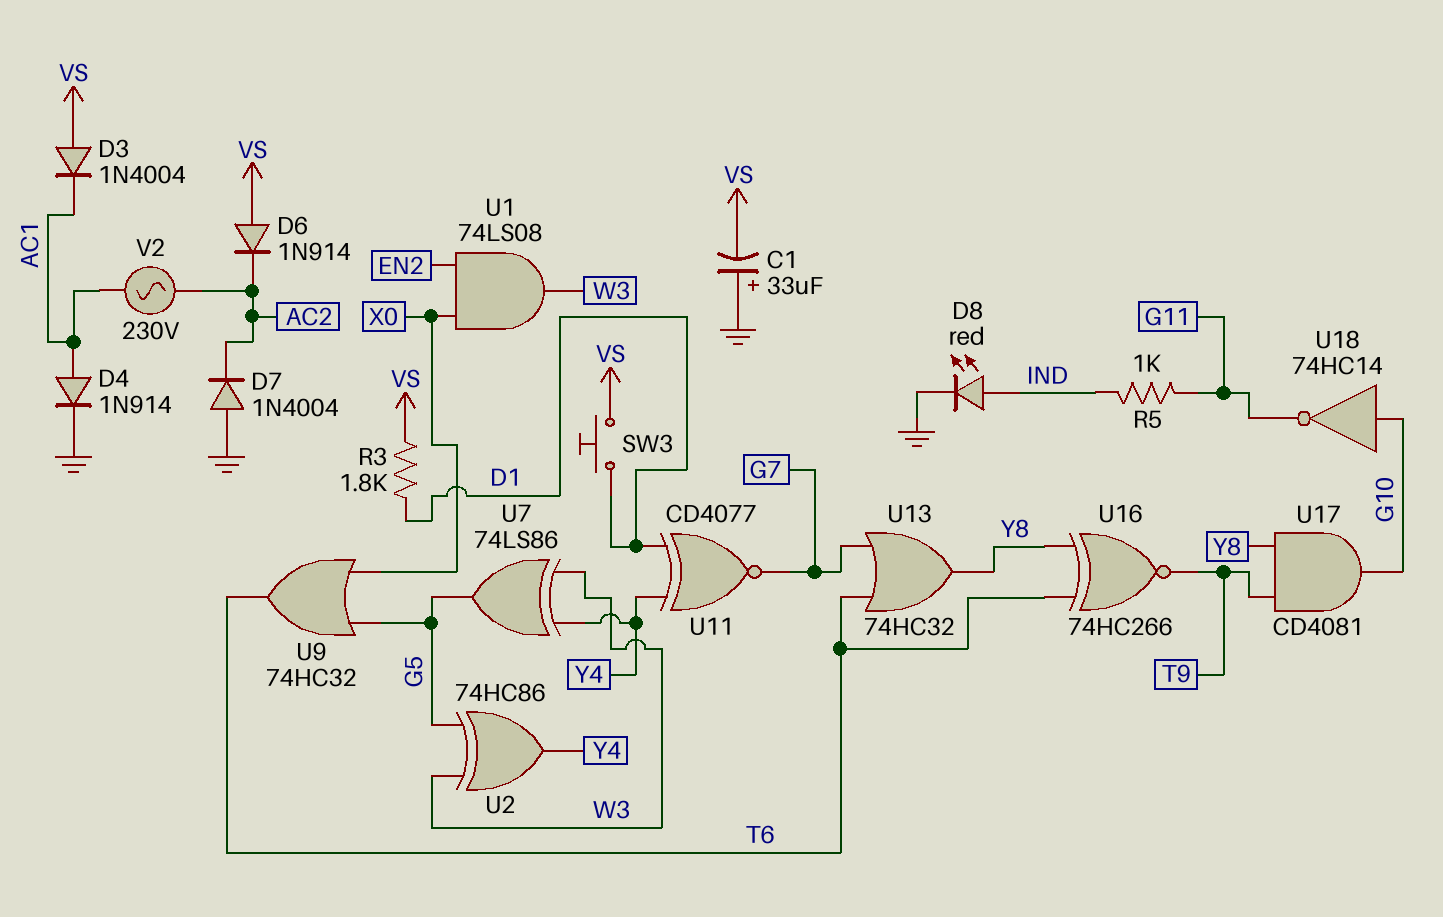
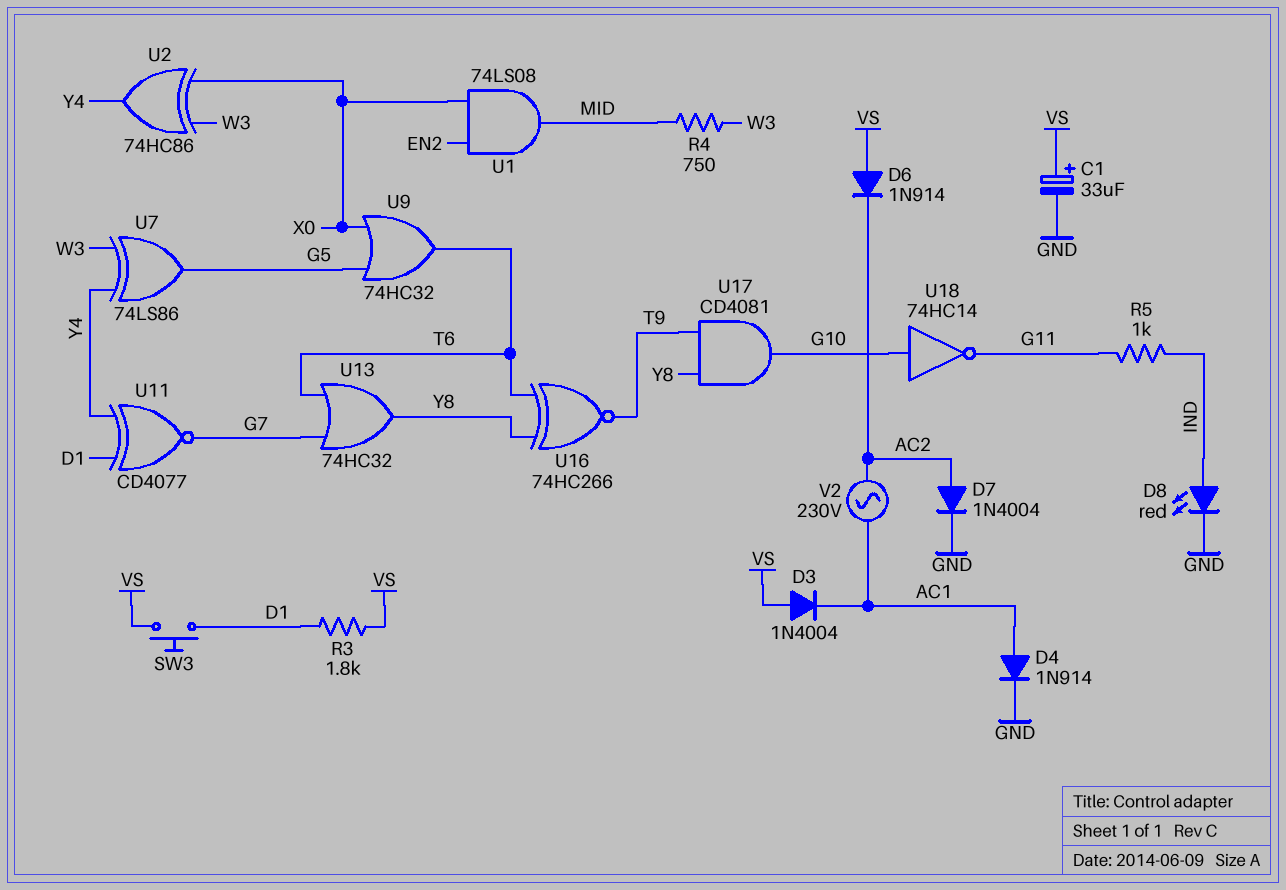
C1: 33uF (plus GND, minus VS) -> 33uF (plus VS, minus GND)
D7: diode 1N4004 (A GND, K AC2) -> diode 1N4004 (A AC2, K GND)
R4: none -> 750 (MID, W3)
U1: AND 74LS08 (in EN2, in X0, out W3) -> AND 74LS08 (in EN2, in X0, out MID)
U2: XOR 74HC86 (in G5, in W3, out Y4) -> XOR 74HC86 (in W3, in X0, out Y4)

